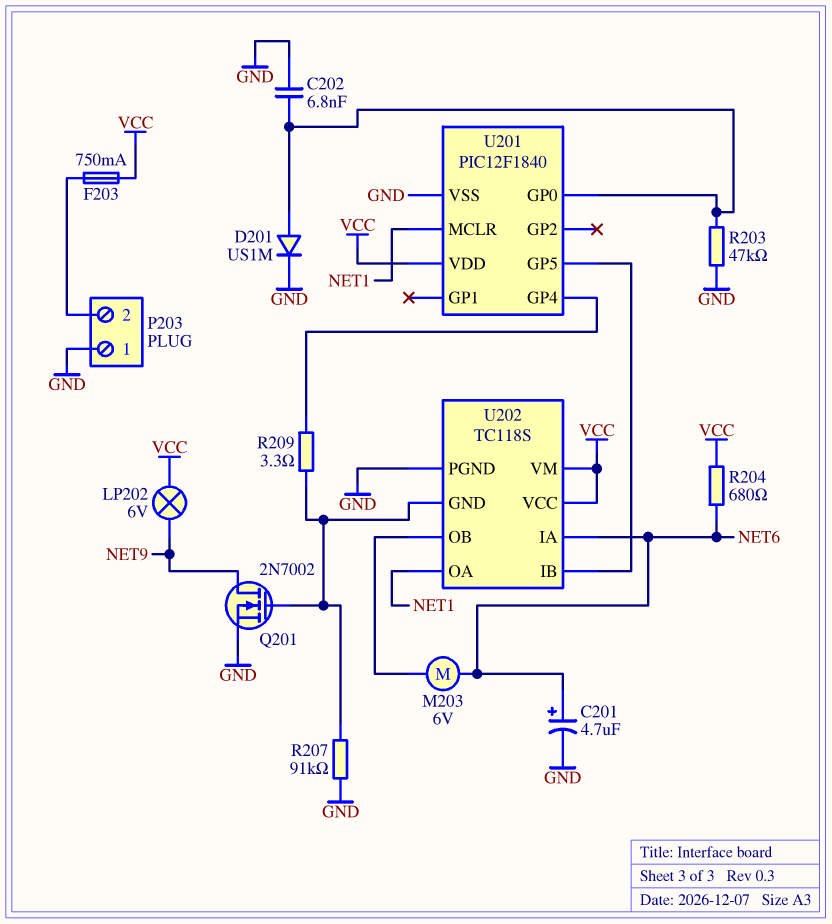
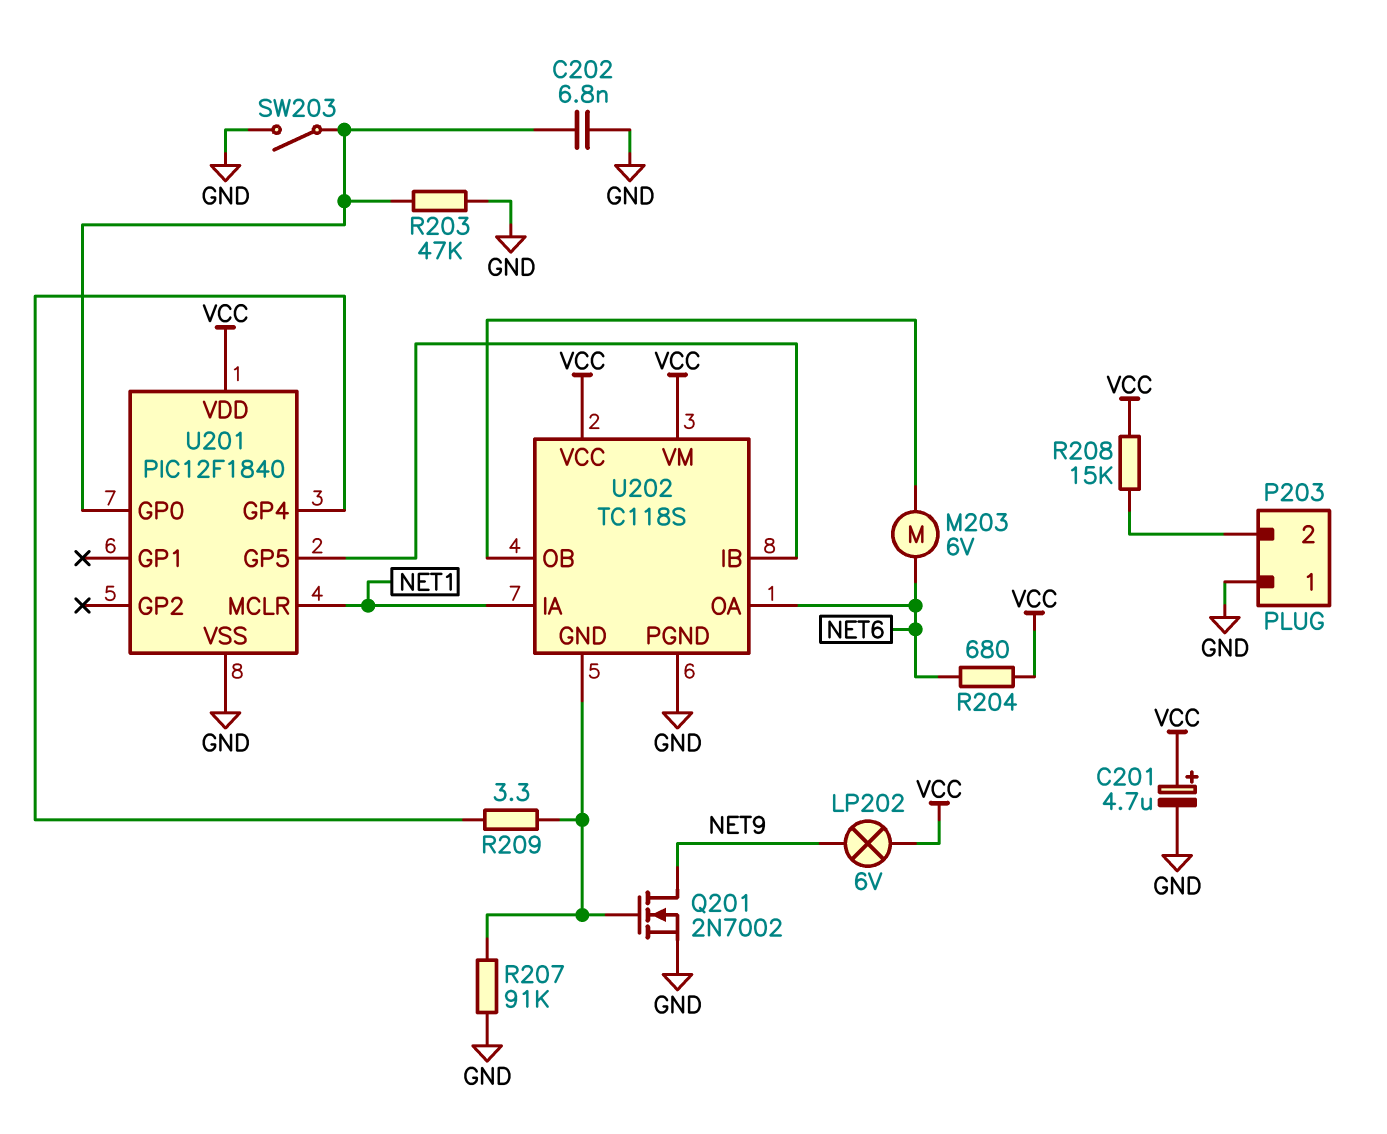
C201: 4.7uF (plus NET6, minus GND) -> 4.7uF (plus VCC, minus GND)
D201: diode US1M (A U201/GP0, K GND) -> none
F203: 750mA (P203/2, VCC) -> none
R208: none -> 15k (P203/2, VCC)
SW203: none -> switch (GND, U201/GP0)
U202 pin IA: NET6 -> NET1
U202 pin OA: NET1 -> NET6

